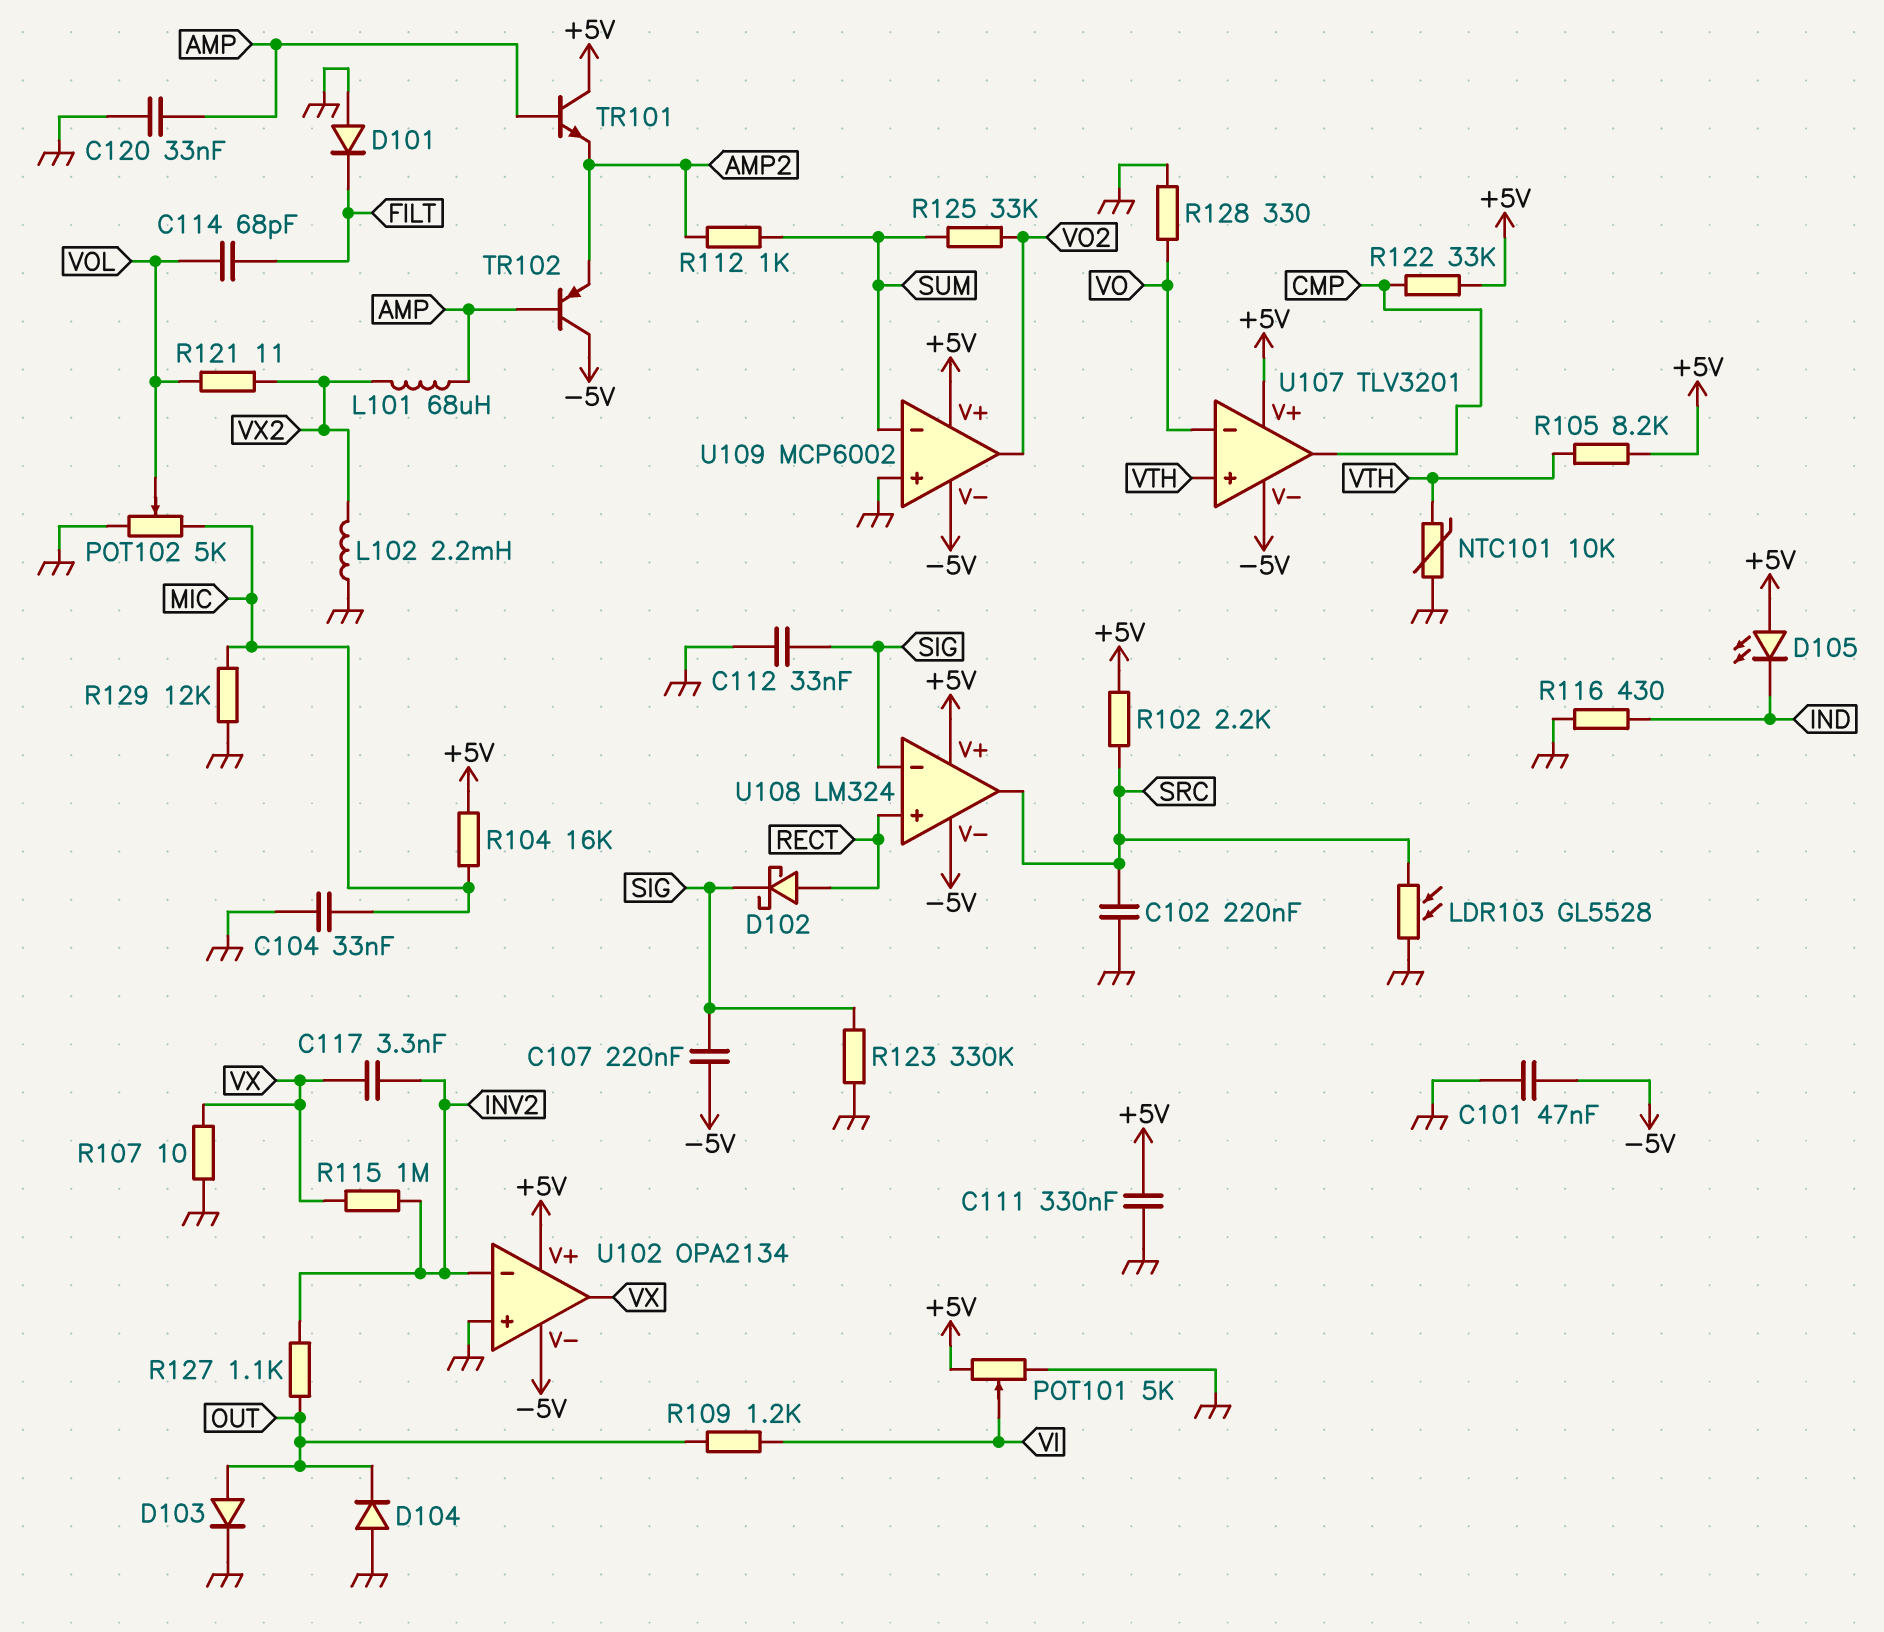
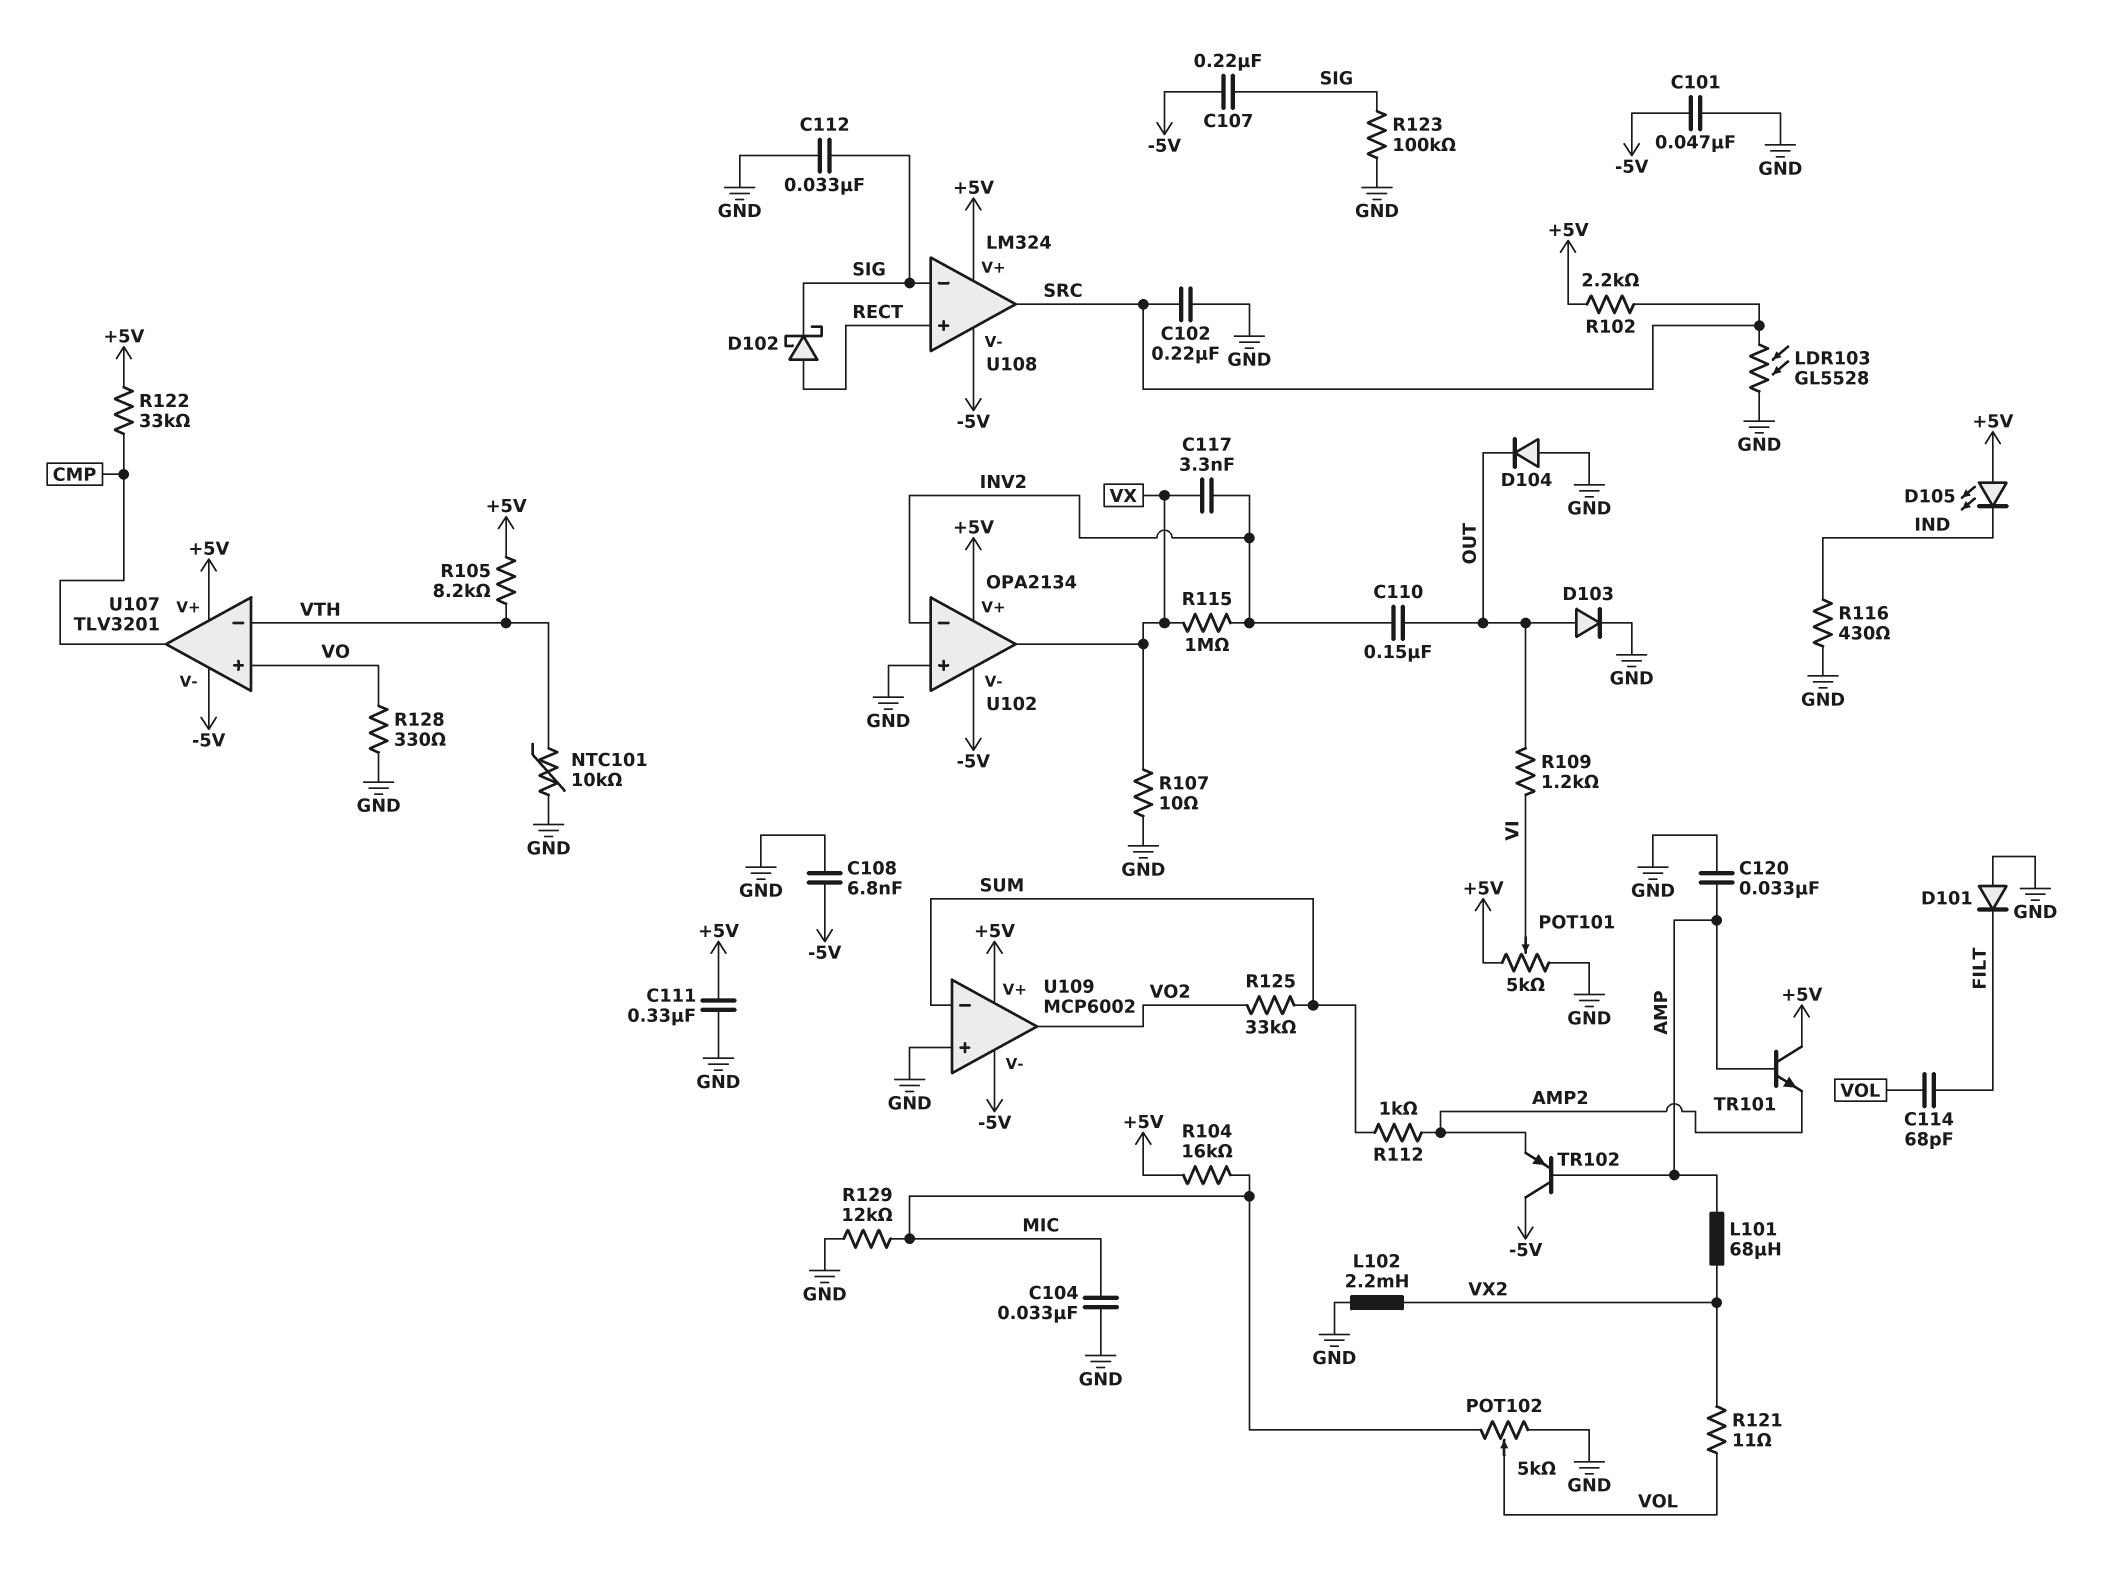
C108: none -> 6.8nF (-5V, GND)
C110: none -> 150nF (INV2, OUT)
R123: 330k (GND, SIG) -> 100k (GND, SIG)
R127: 1.1k (INV2, OUT) -> none
U107 pin in+: VTH -> VO
U107 pin in-: VO -> VTH

